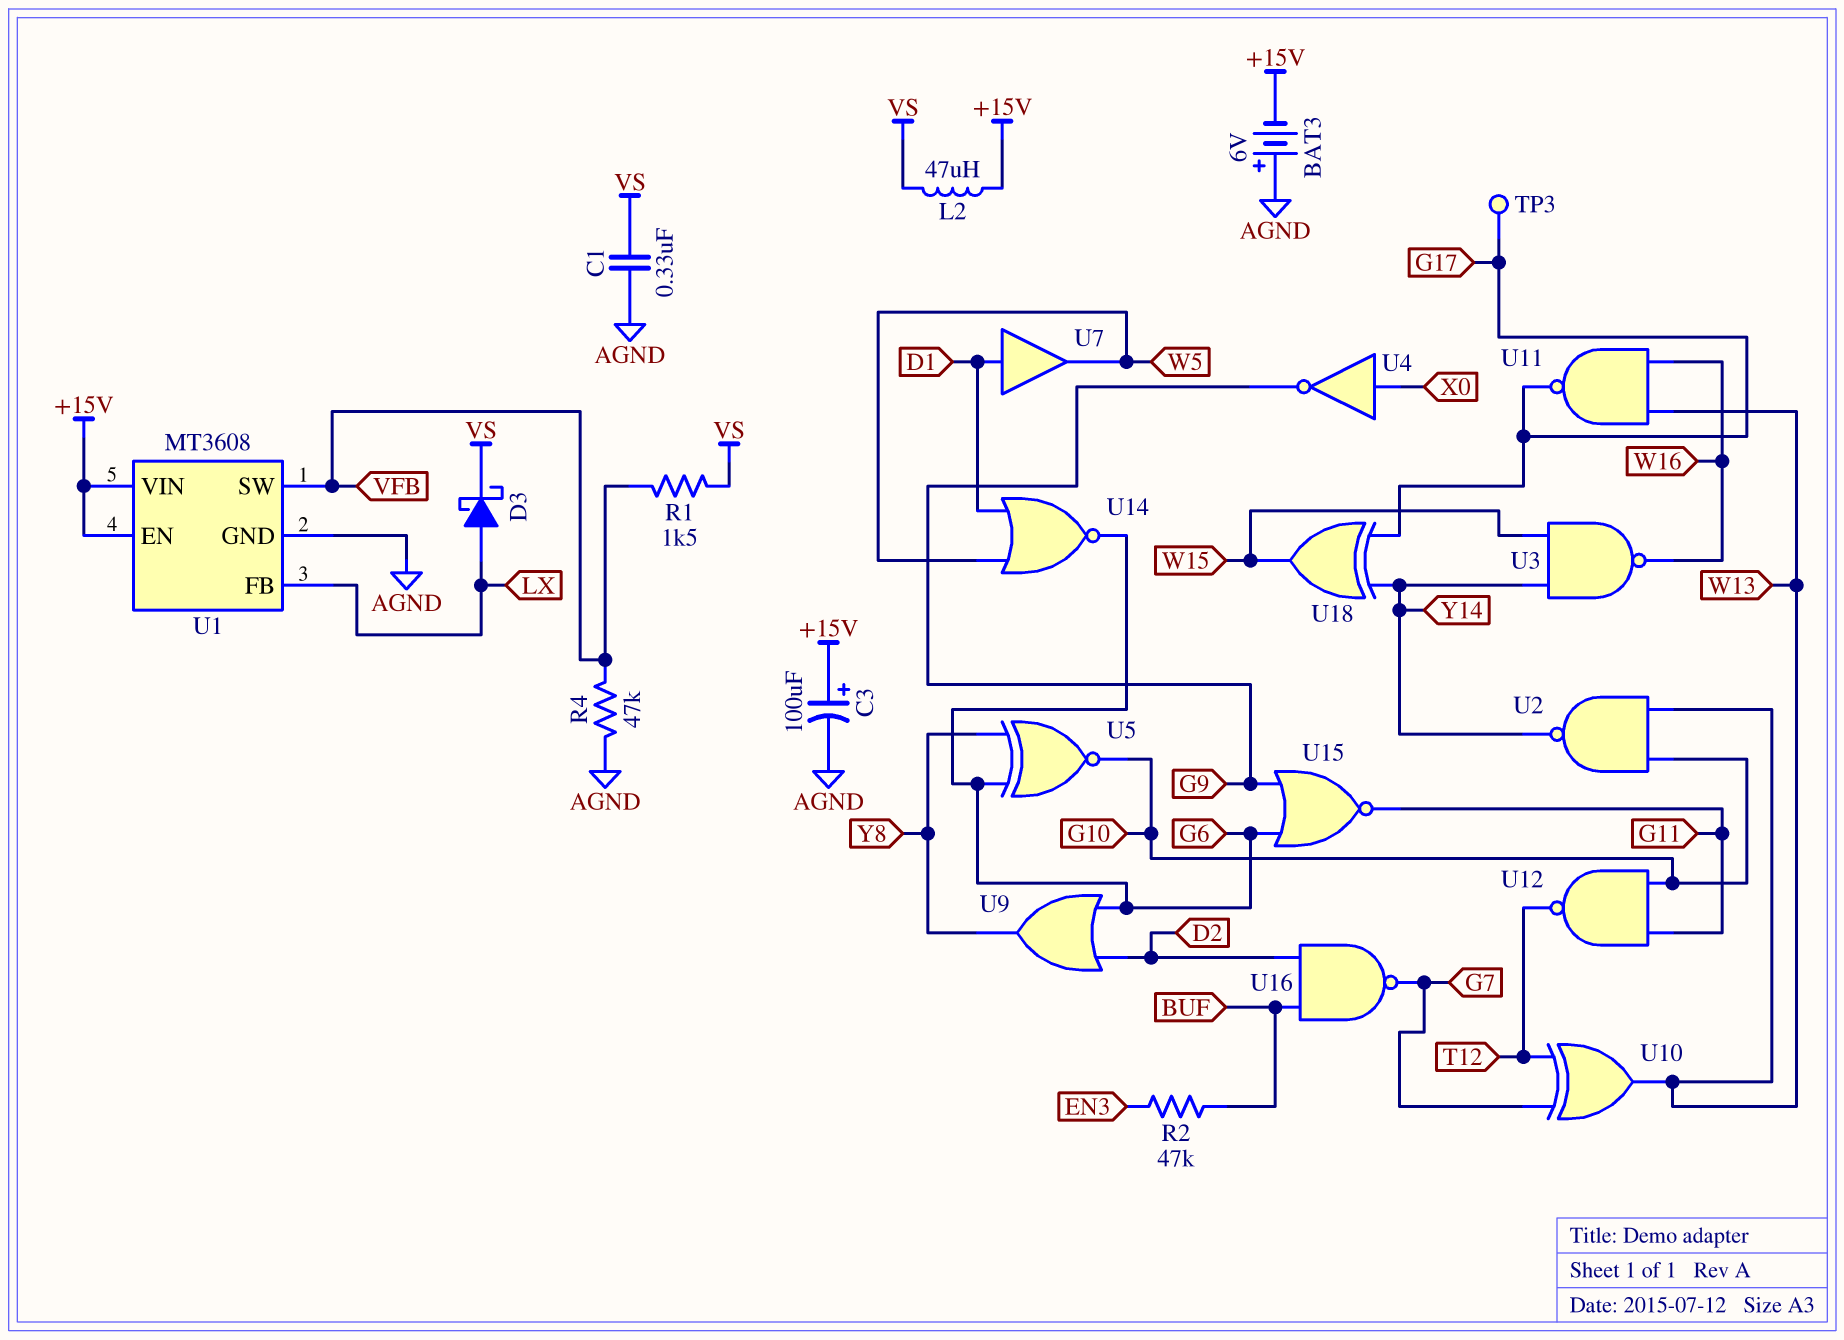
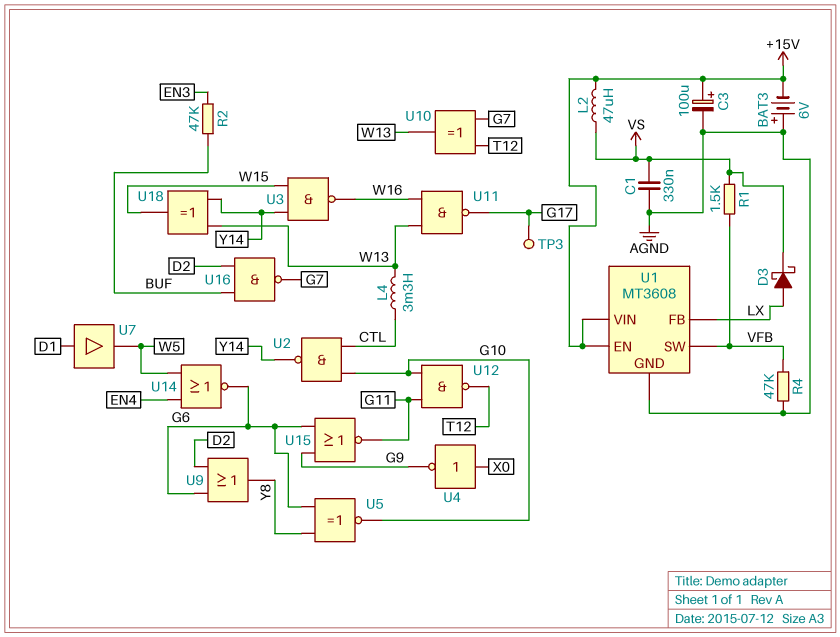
L4: none -> 3.3mH (CTL, W13)
U2: NAND (in G10, in W13, out Y14) -> NAND (in CTL, in G10, out Y14)
U14: NOR (in D1, in W5, out G6) -> NOR (in EN4, in W5, out G6)
U18: XOR (in G17, in Y14, out W15) -> XOR (in W13, in Y14, out W15)

